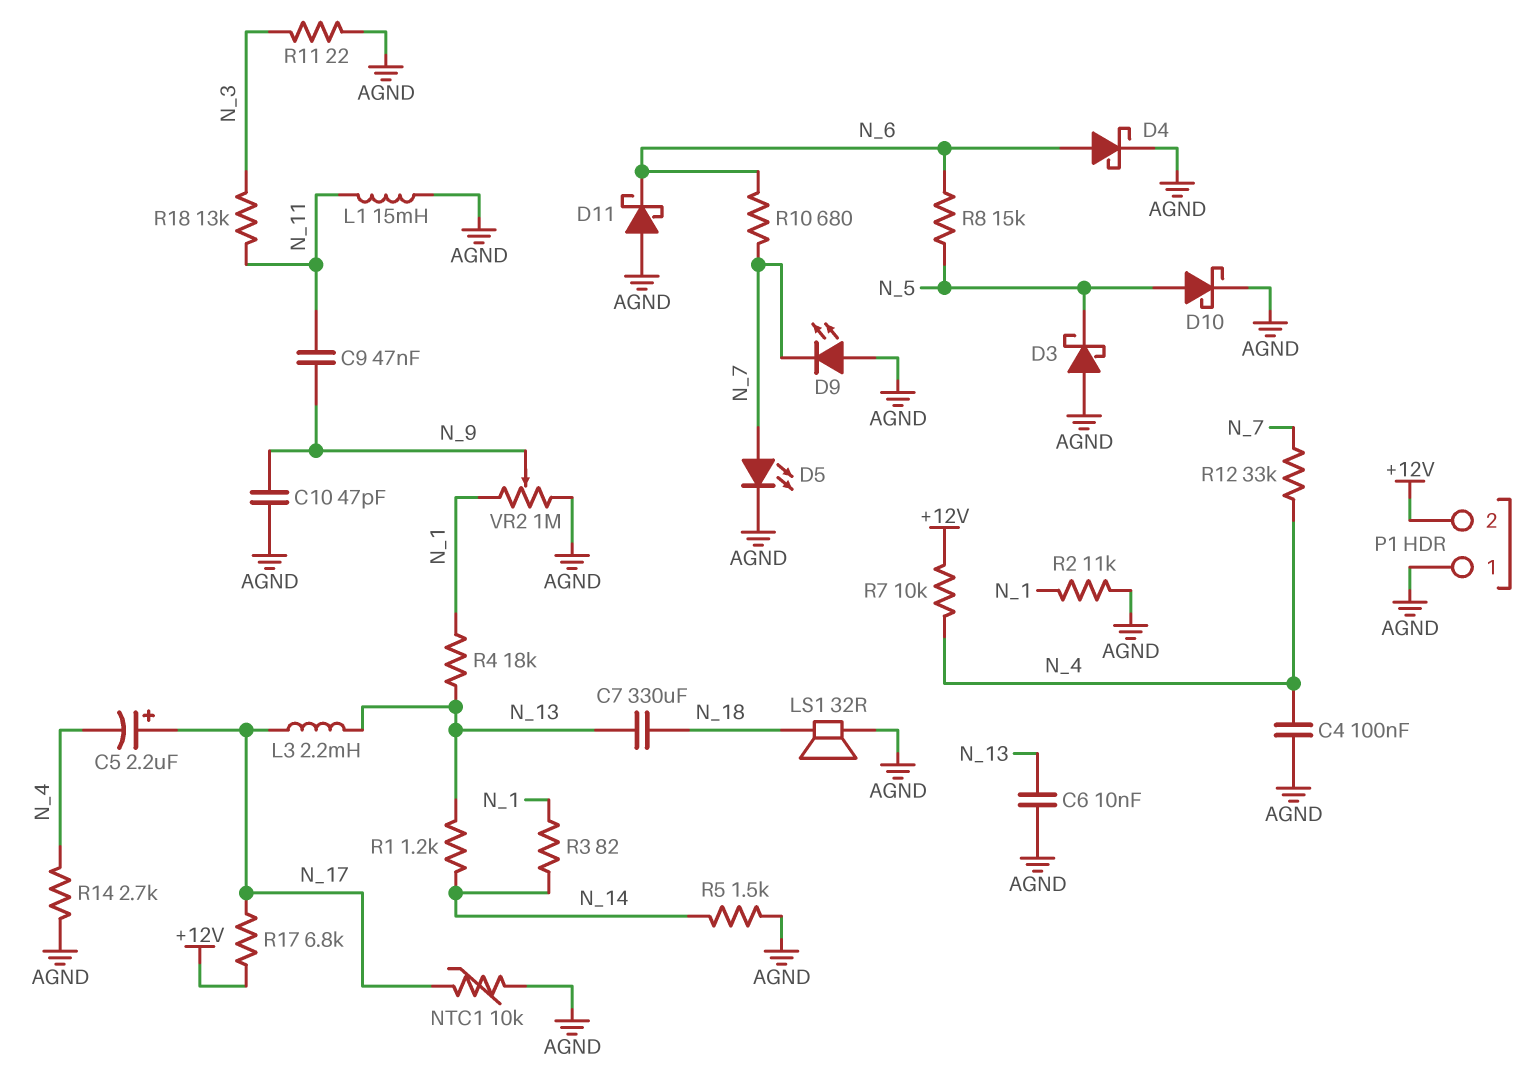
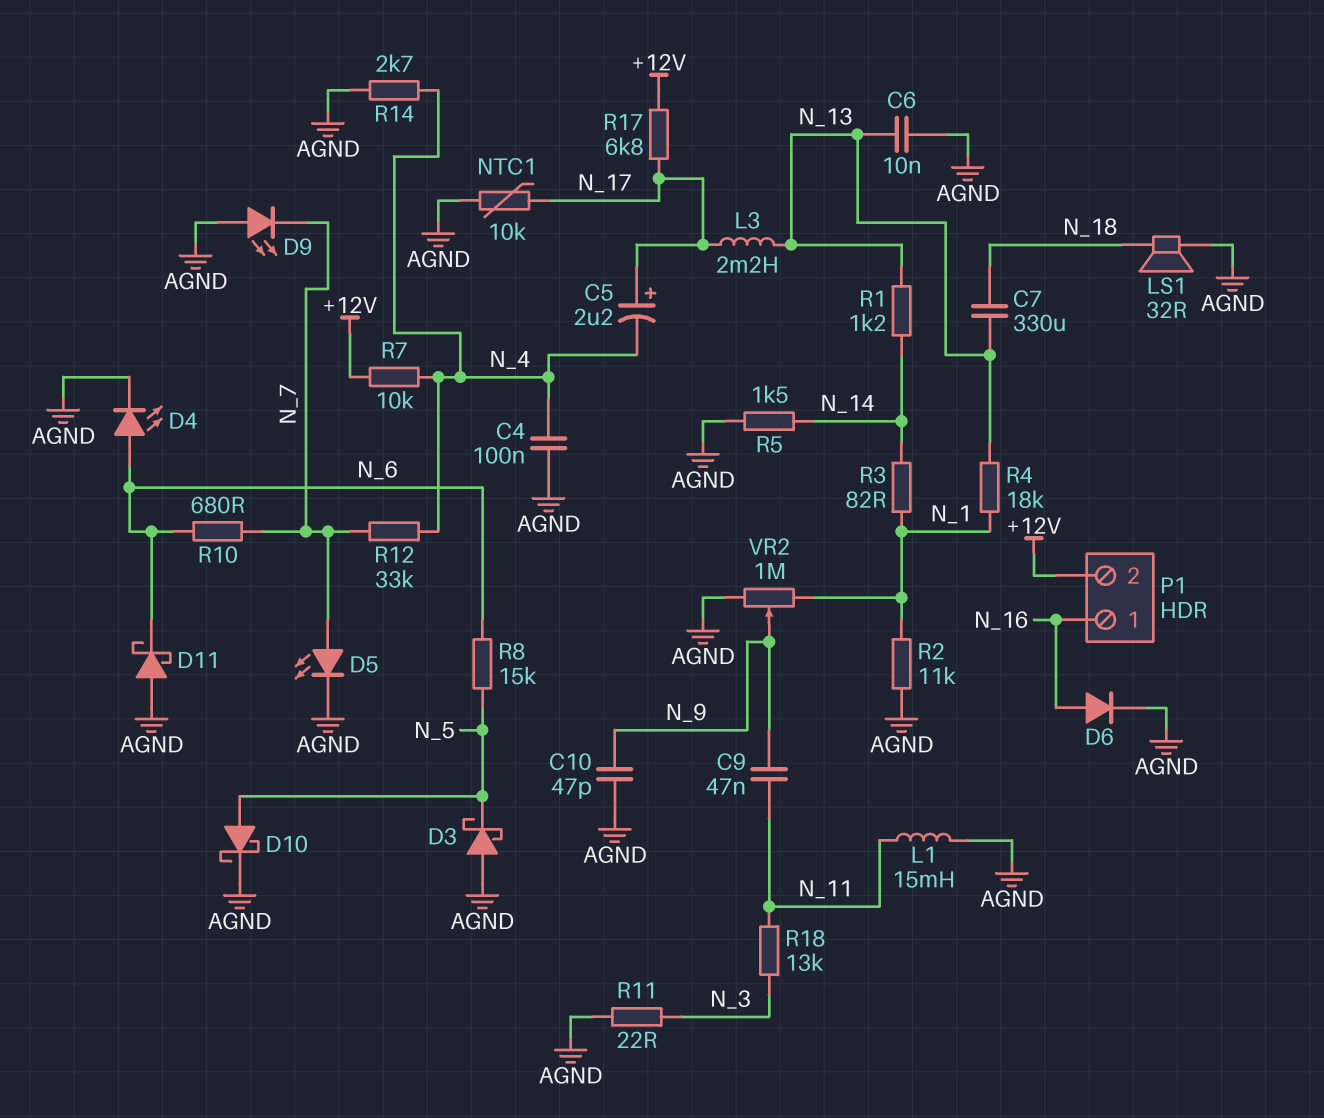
D4: schottky (A N_6, K AGND) -> LED (A N_6, K AGND)
D6: none -> diode (A N_16, K AGND)
P1 pin 1: AGND -> N_16

